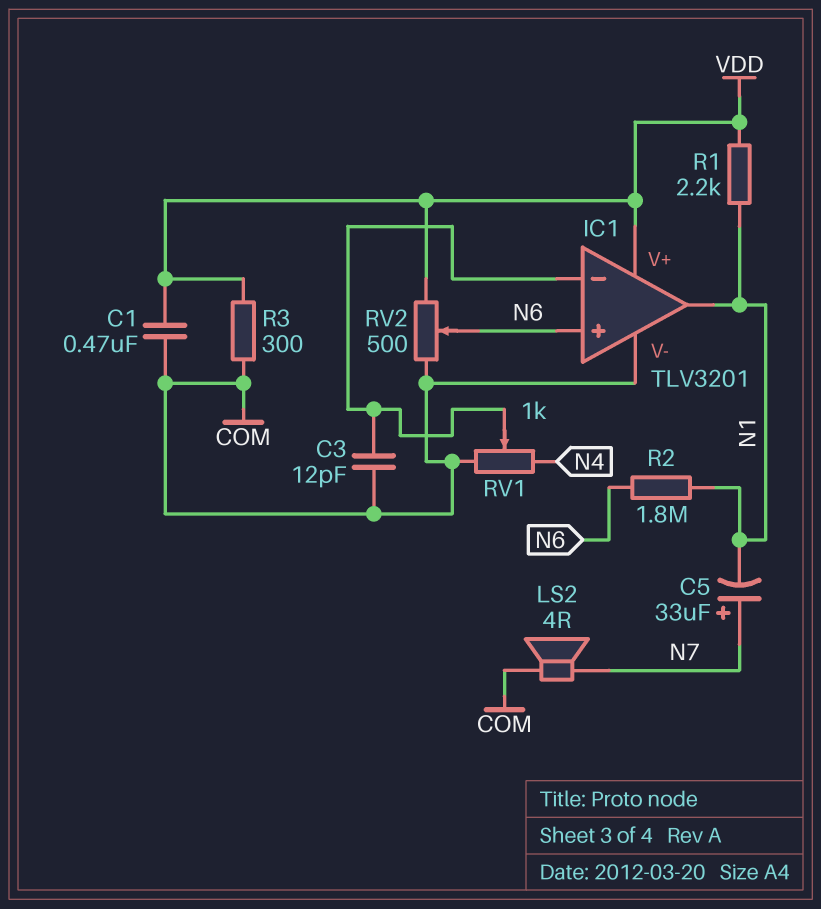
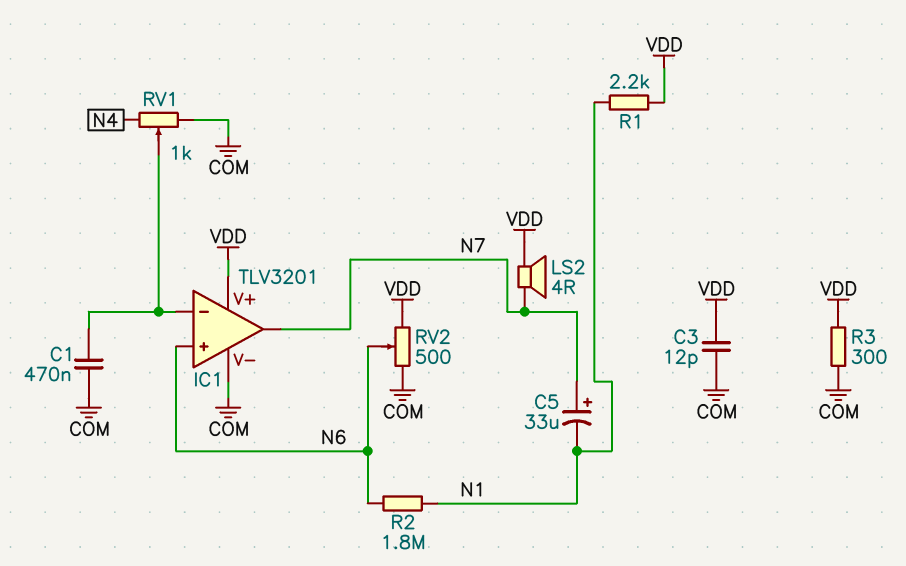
C1: 470nF (COM, VDD) -> 470nF (COM, IC1/in-)
C3: 12pF (COM, IC1/in-) -> 12pF (COM, VDD)
IC1 pin out: N1 -> N7
LS2: speaker 4R (COM, N7) -> speaker 4R (N7, VDD)

